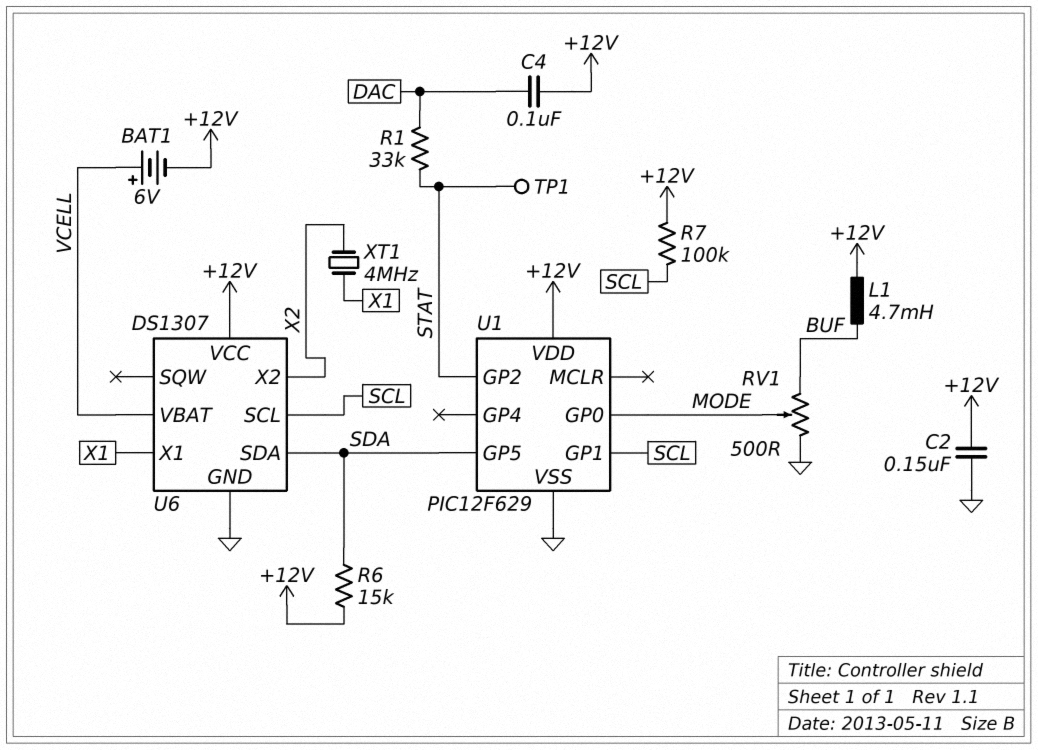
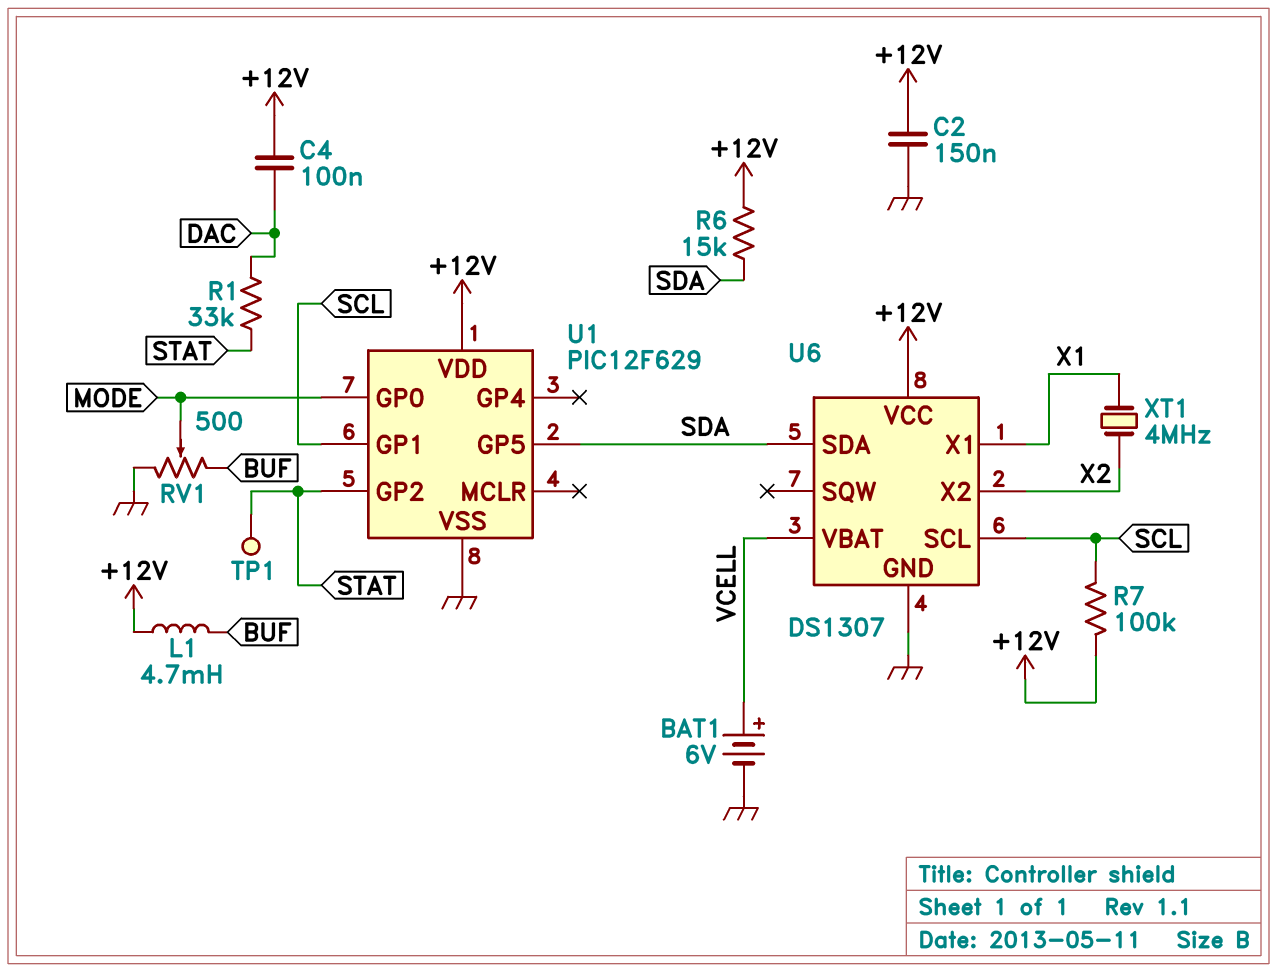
BAT1: 6V (plus VCELL, minus +12V) -> 6V (plus VCELL, minus GND)

